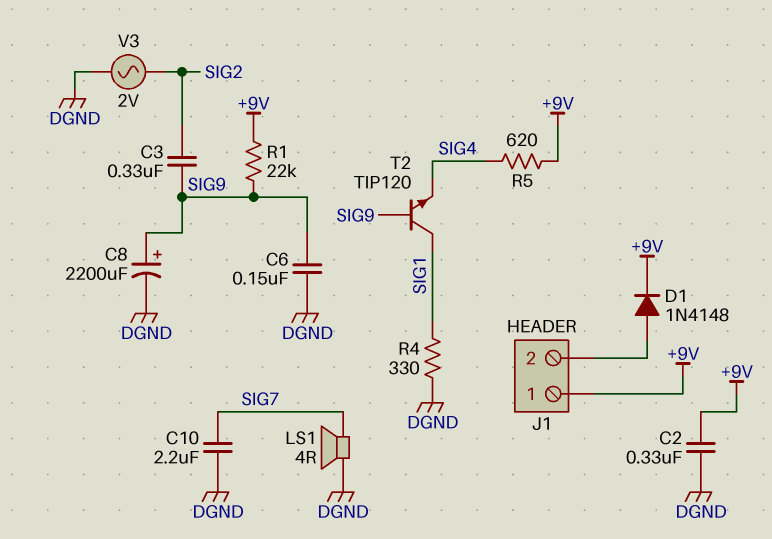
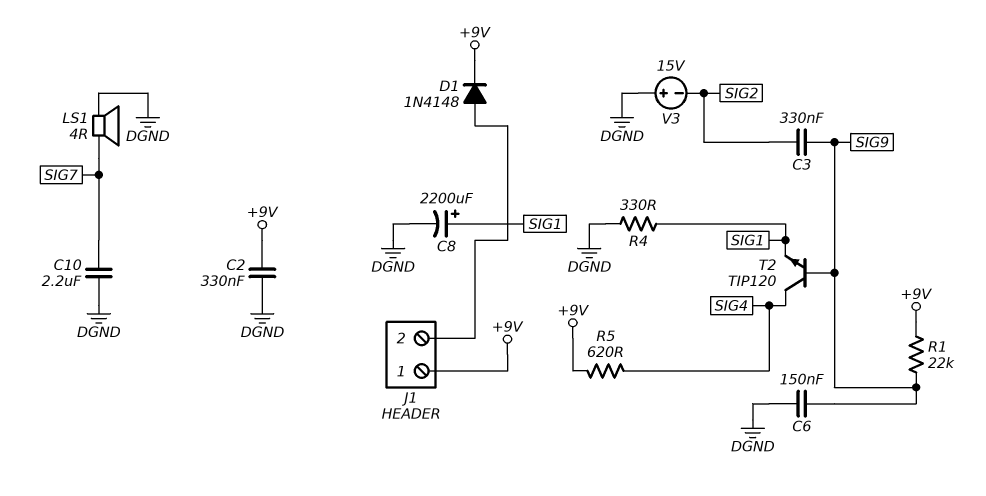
C8: 2200uF (plus SIG9, minus DGND) -> 2200uF (plus SIG1, minus DGND)
T2: NPN TIP120 (B SIG9, C SIG1, E SIG4) -> NPN TIP120 (B SIG9, C SIG4, E SIG1)
V3: AC 2V (DGND, SIG2) -> 15V (plus DGND, minus SIG2)

